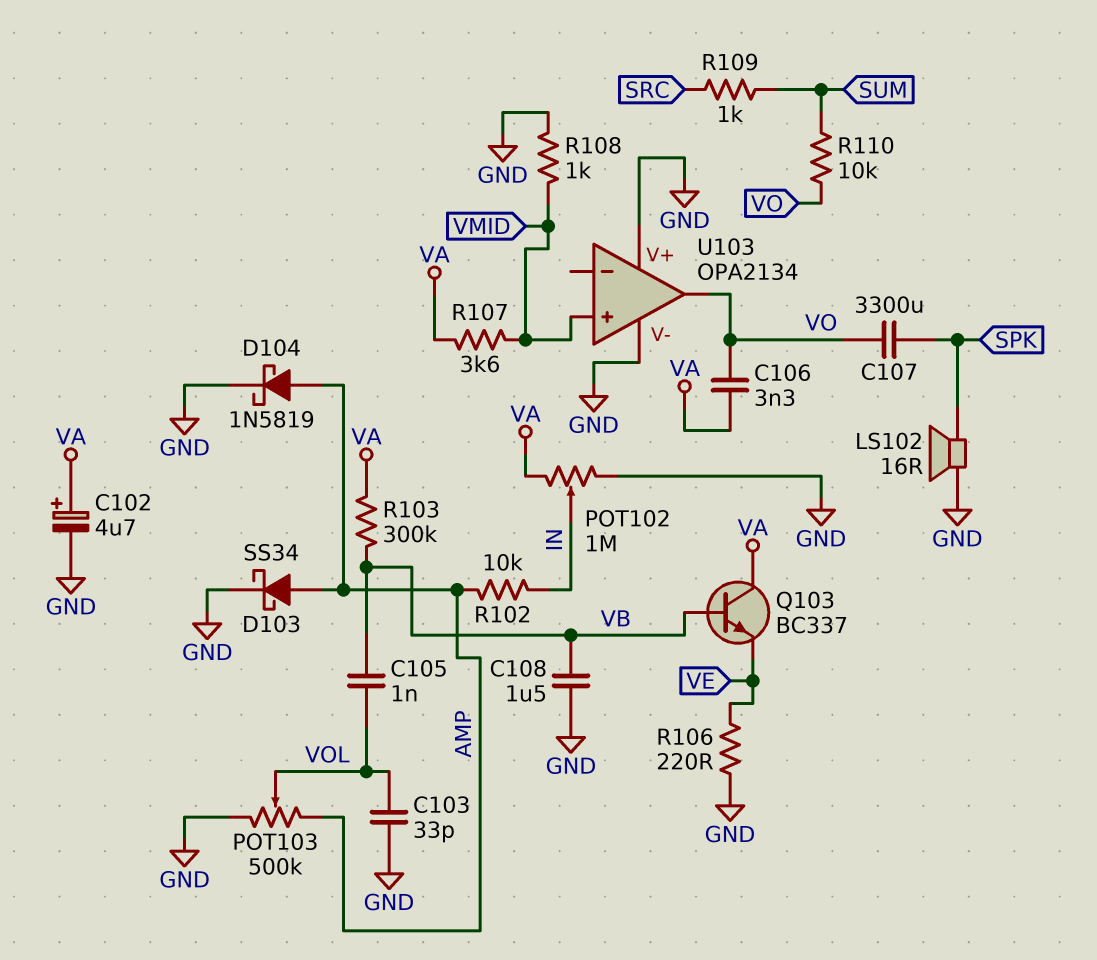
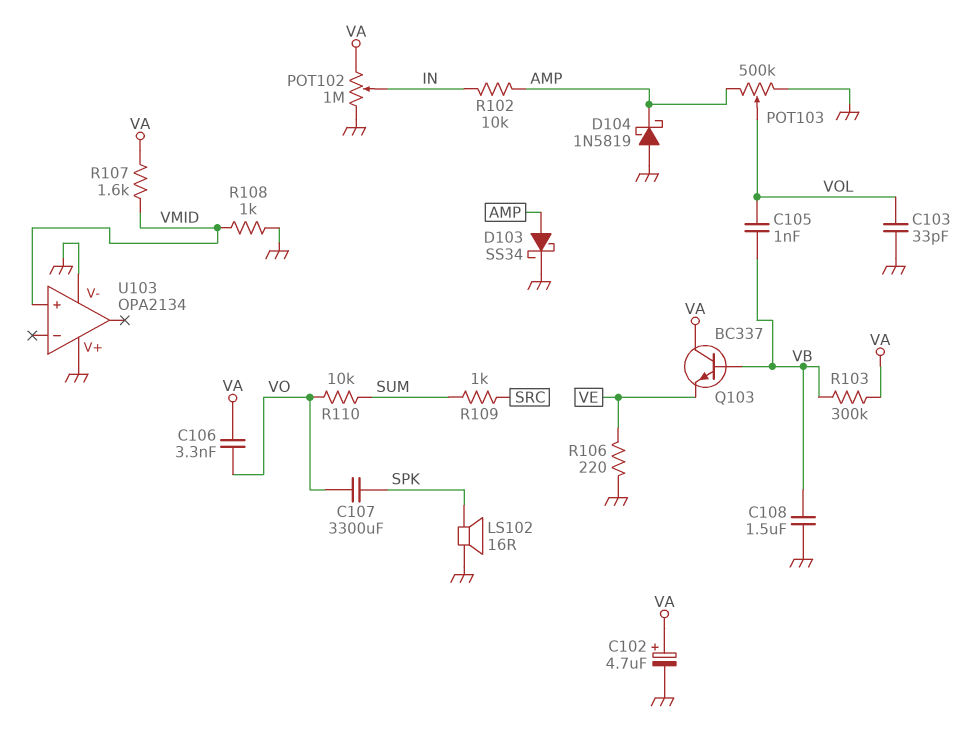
D104: schottky 1N5819 (A AMP, K GND) -> schottky 1N5819 (A GND, K AMP)
R107: 3.6k (VA, VMID) -> 1.6k (VA, VMID)
U103 pin out: VO -> none

